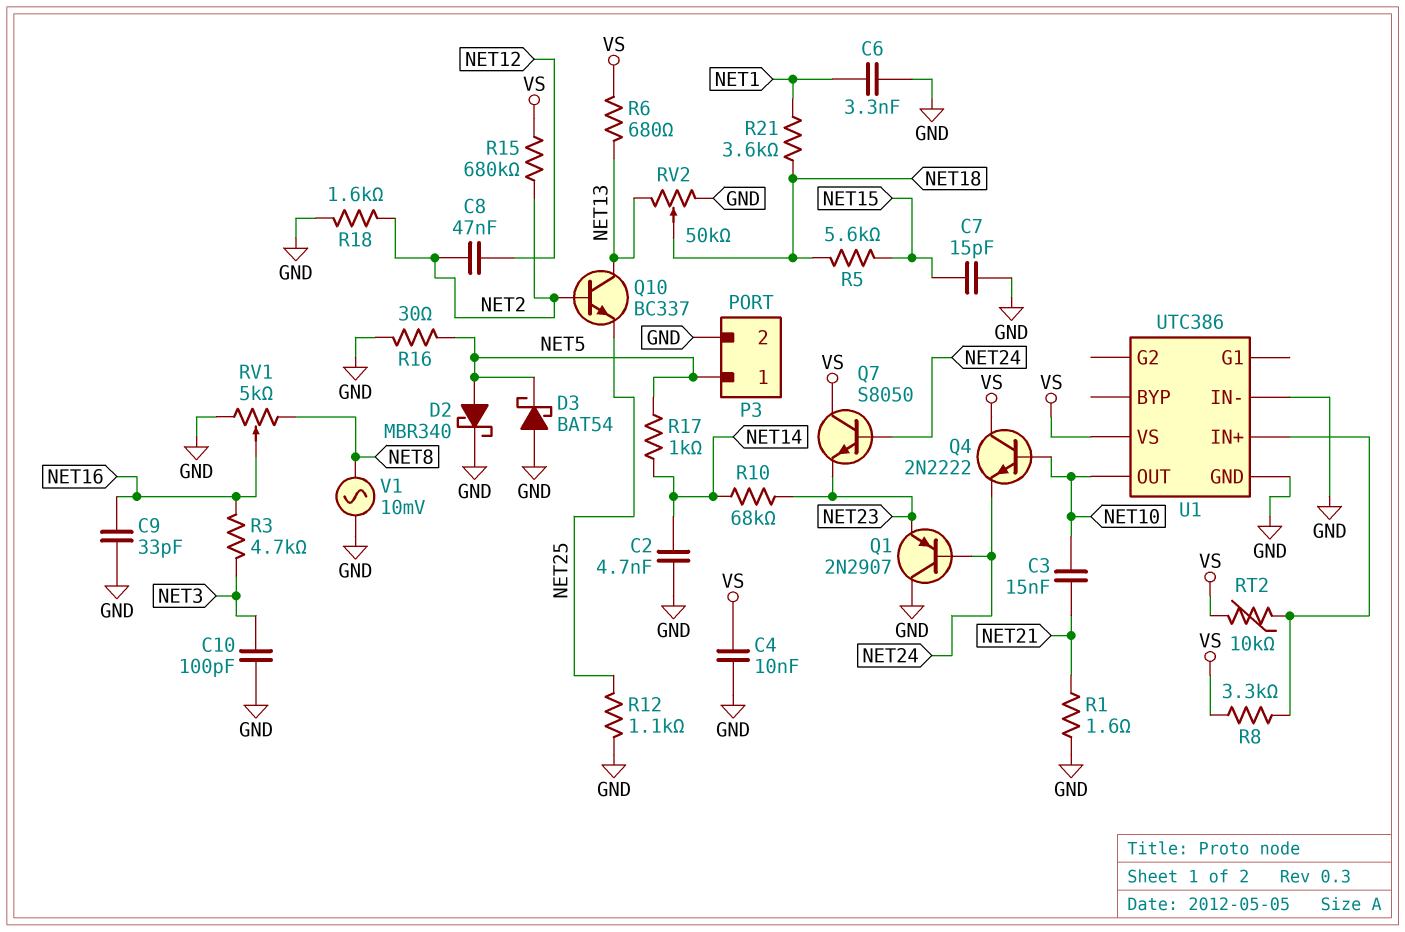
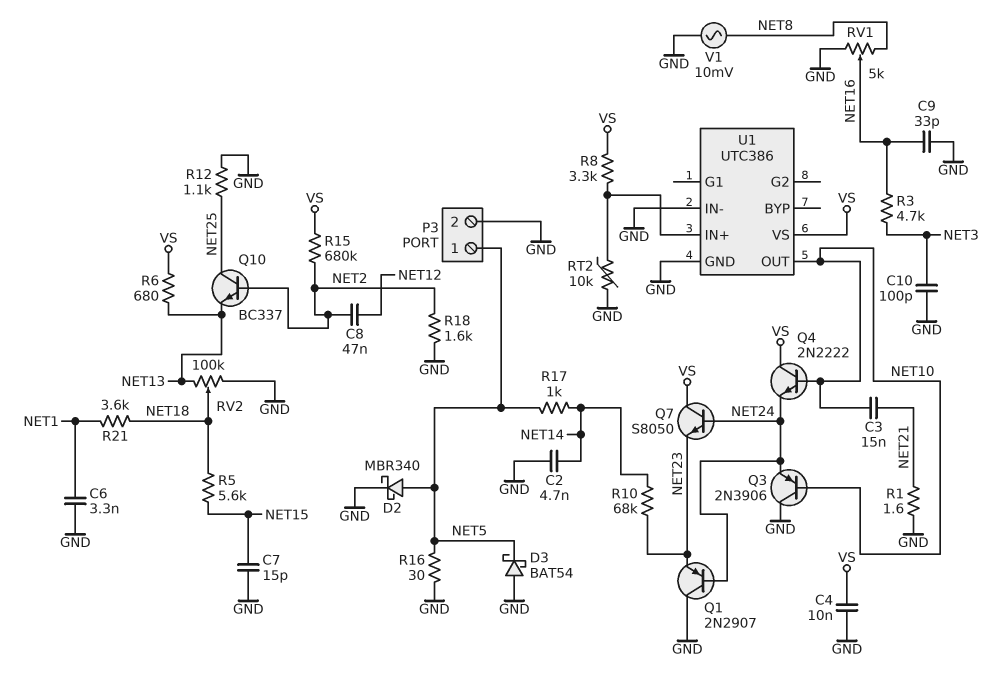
Q3: none -> PNP 2N3906 (B NET10, C GND, E NET24)
Q10: NPN BC337 (B NET2, C NET13, E NET25) -> NPN BC337 (B NET2, C NET25, E NET13)
RT2: 10k (U1/IN+, VS) -> 10k (GND, U1/IN+)
RV2: 50k (GND, NET13, wiper NET18) -> 100k (GND, NET13, wiper NET18)

